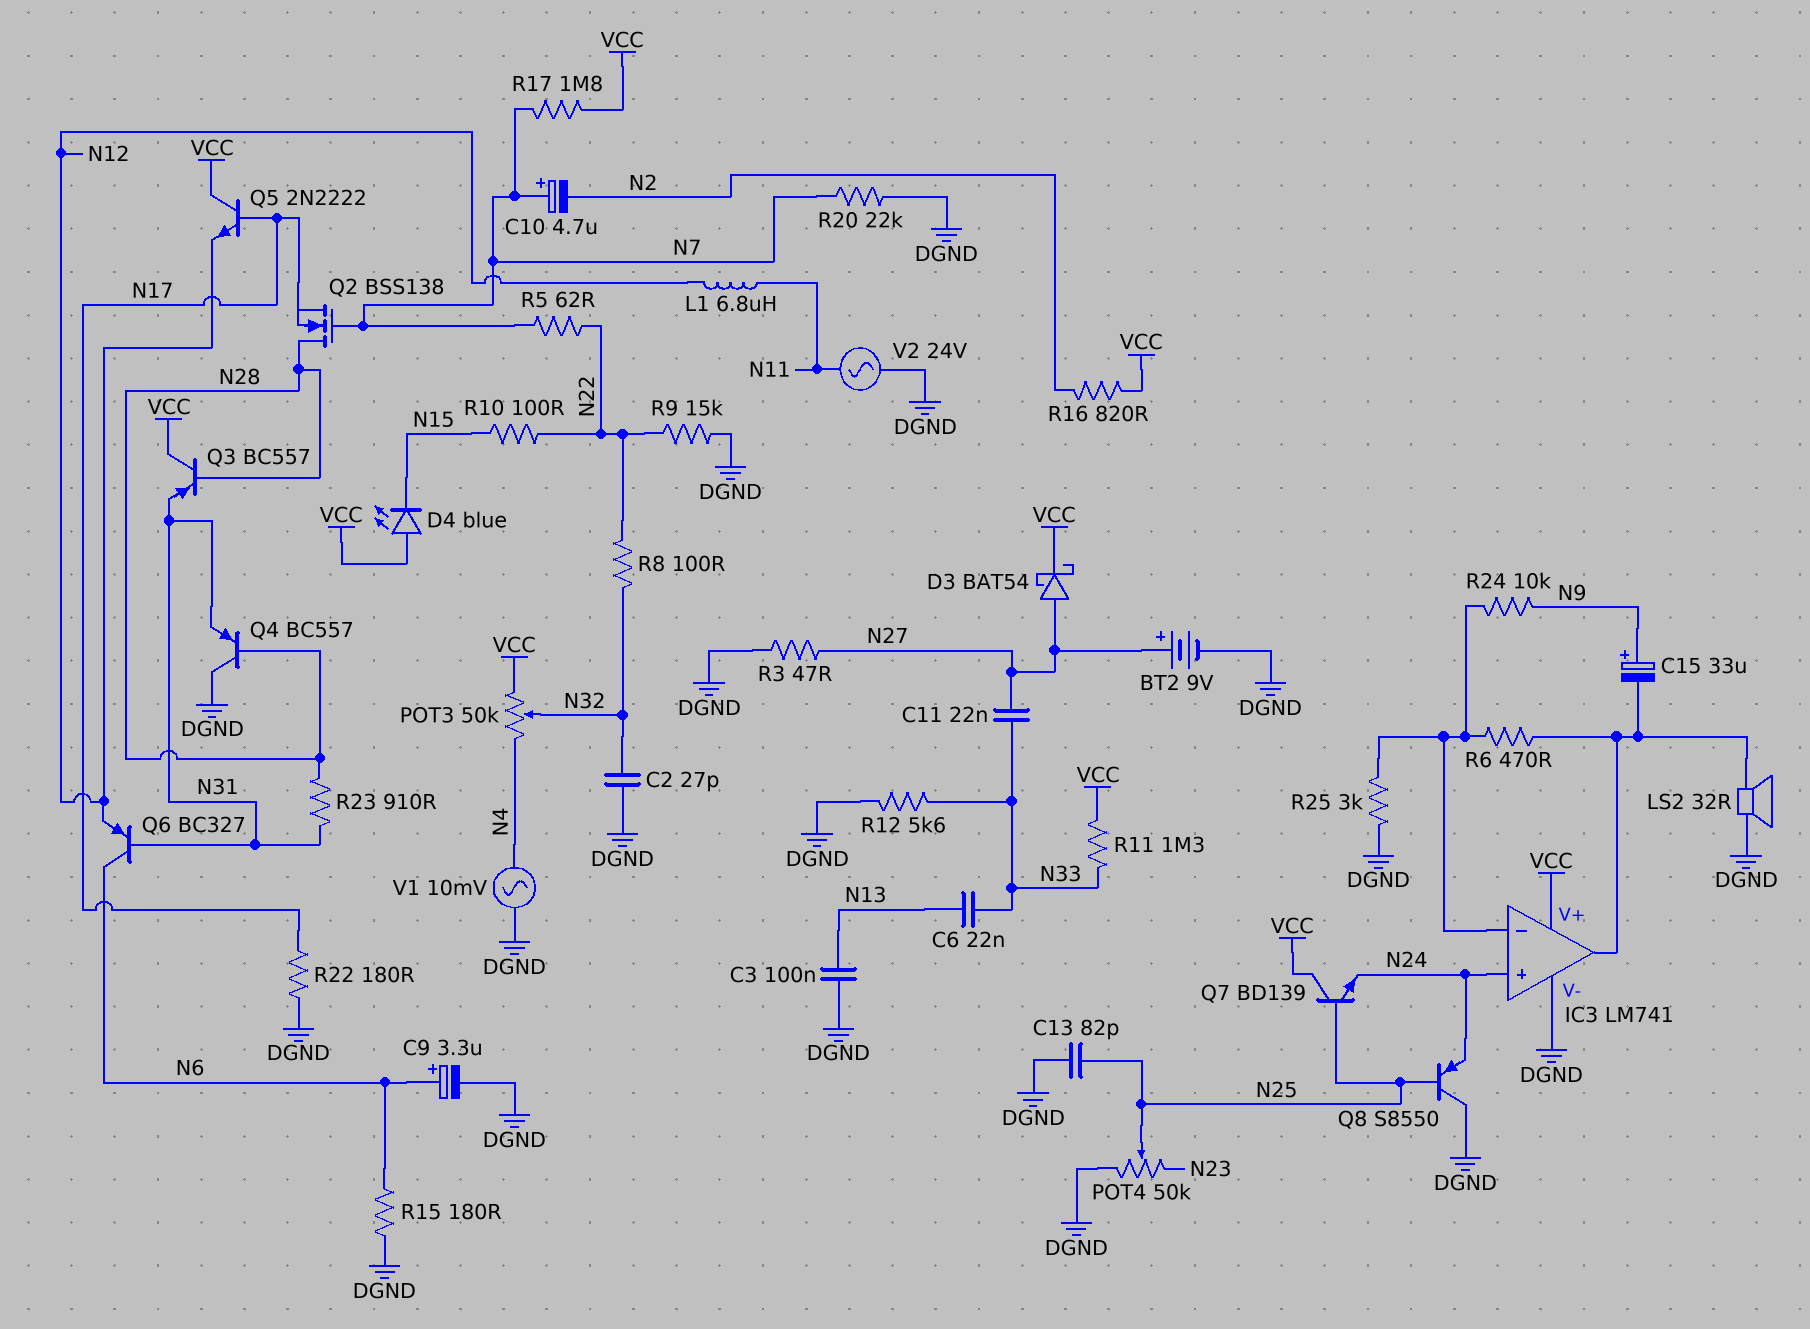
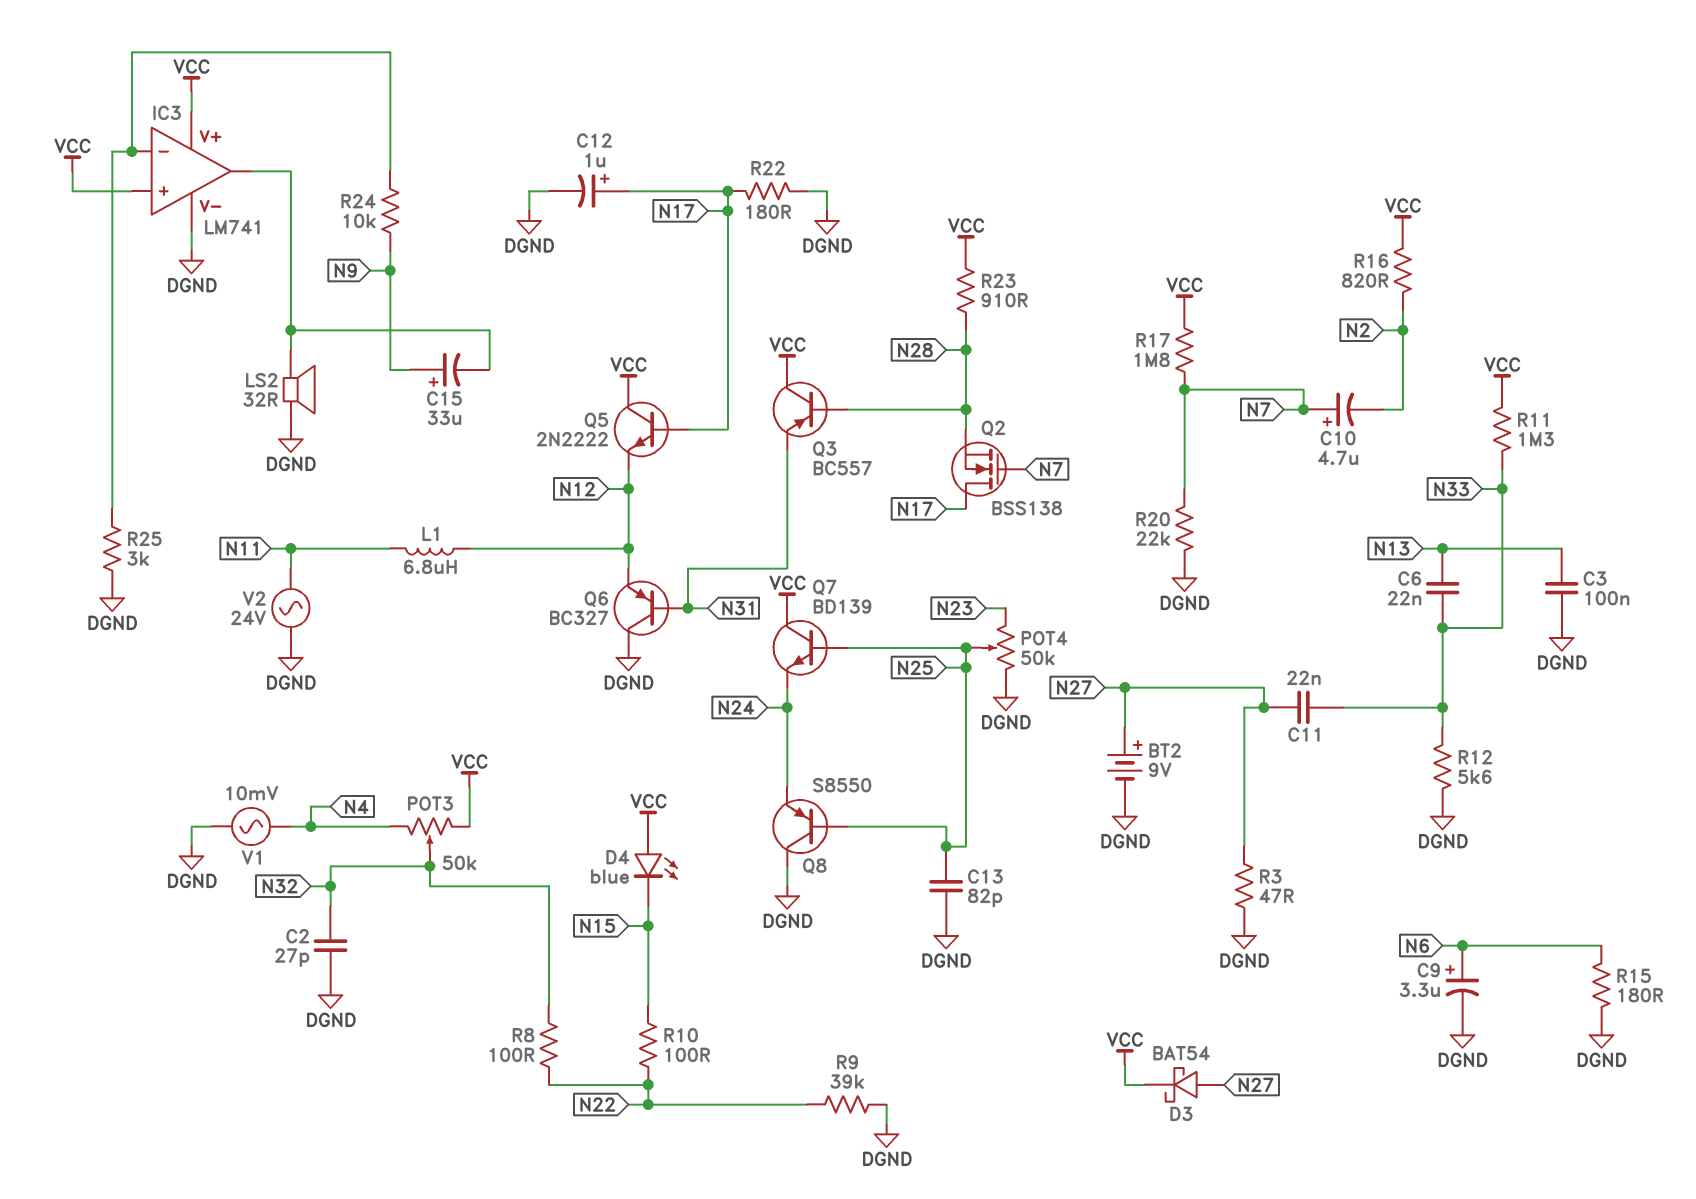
C12: none -> 1uF (plus N17, minus DGND)
IC3 pin in+: N24 -> VCC
Q2: NMOS BSS138 (G N7, D N28, S N17) -> NMOS BSS138 (G N7, D N17, S N28)
Q4: PNP BC557 (B N28, C DGND, E N31) -> none
Q6: PNP BC327 (B N31, C N6, E N12) -> PNP BC327 (B N31, C DGND, E N12)
R5: 62 (N7, N22) -> none
R6: 470 (IC3/in-, IC3/out) -> none
R9: 15k (DGND, N22) -> 39k (DGND, N22)
R23: 910 (N28, N31) -> 910 (N28, VCC)

